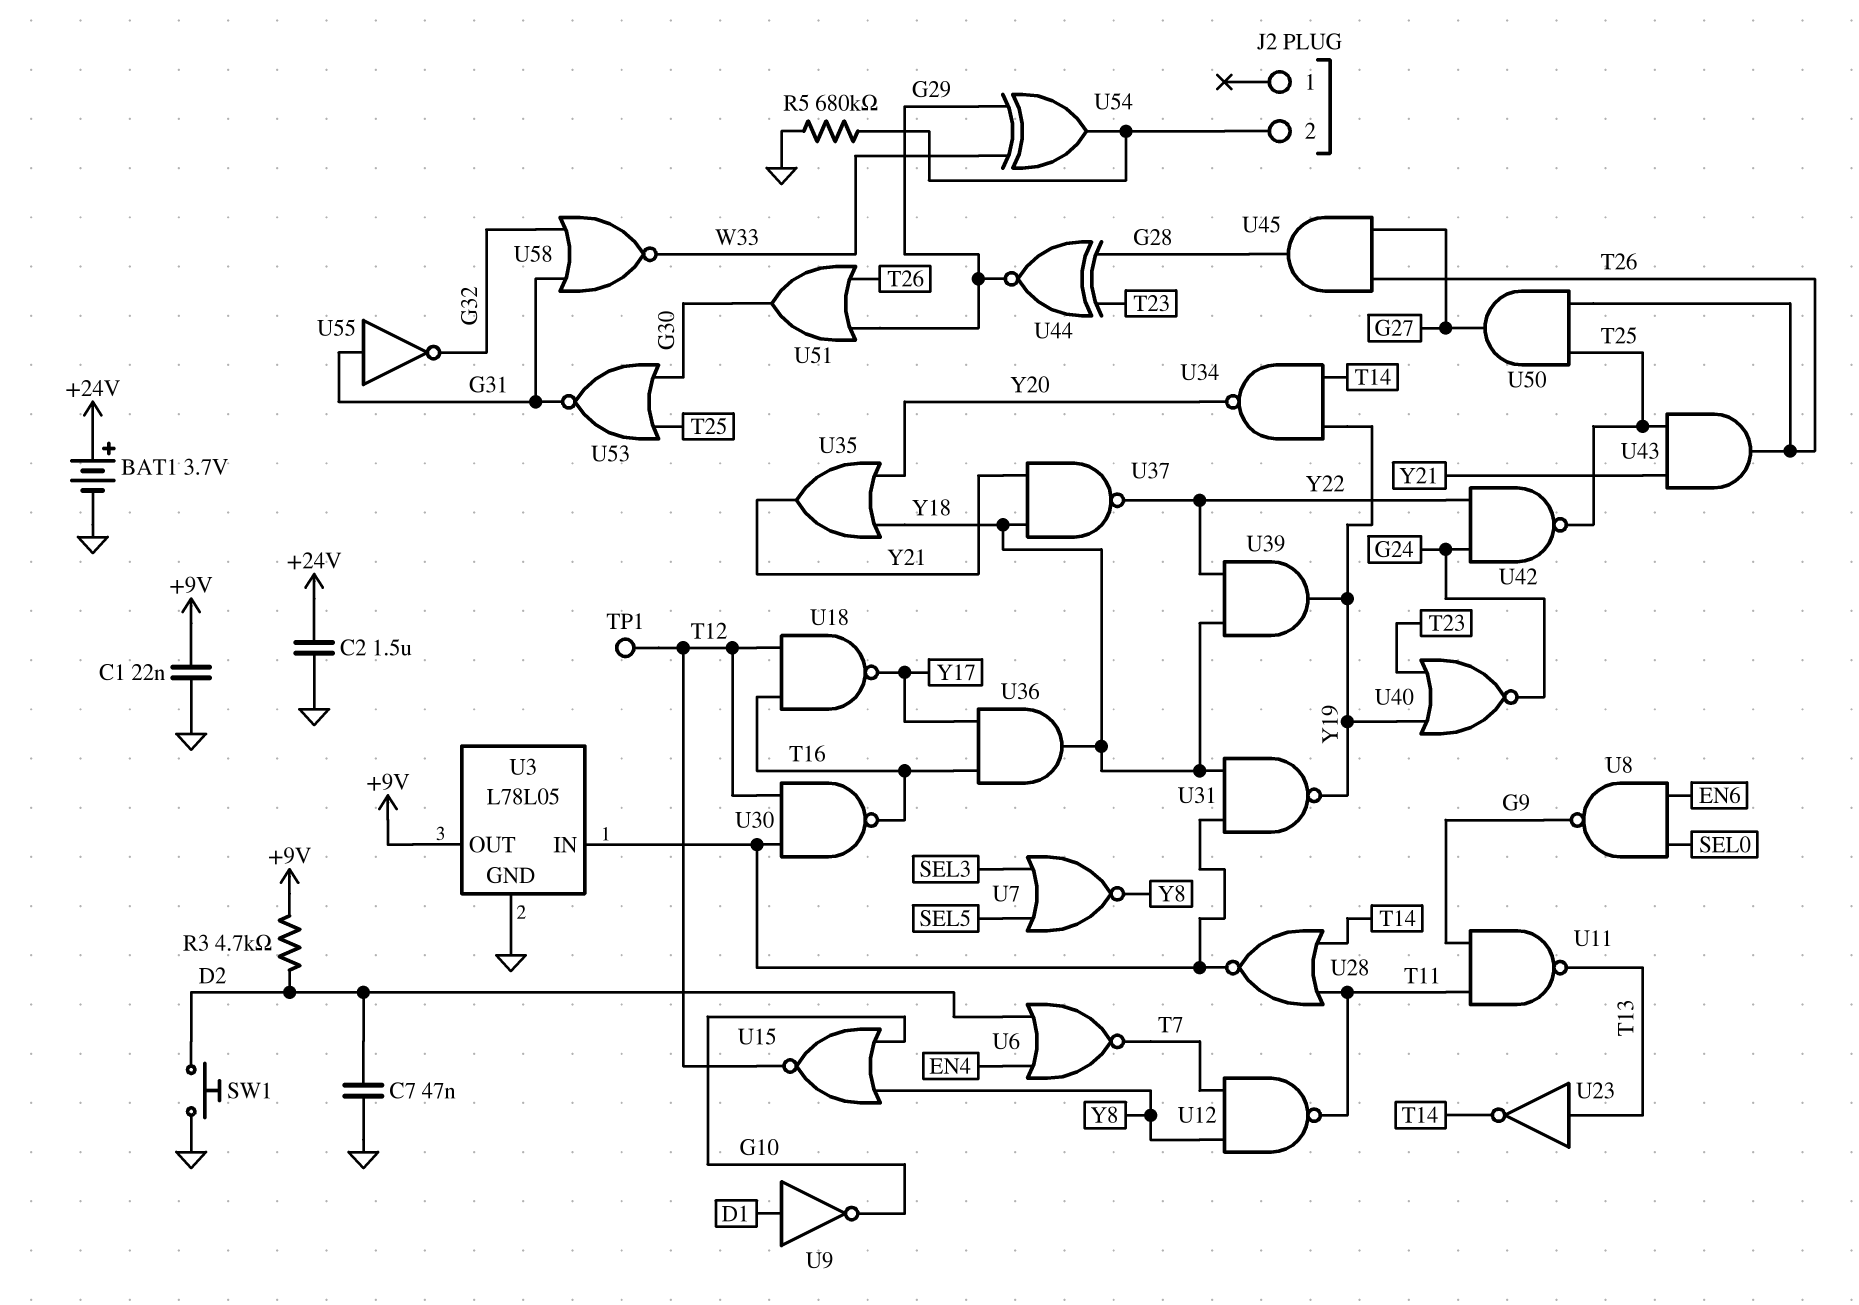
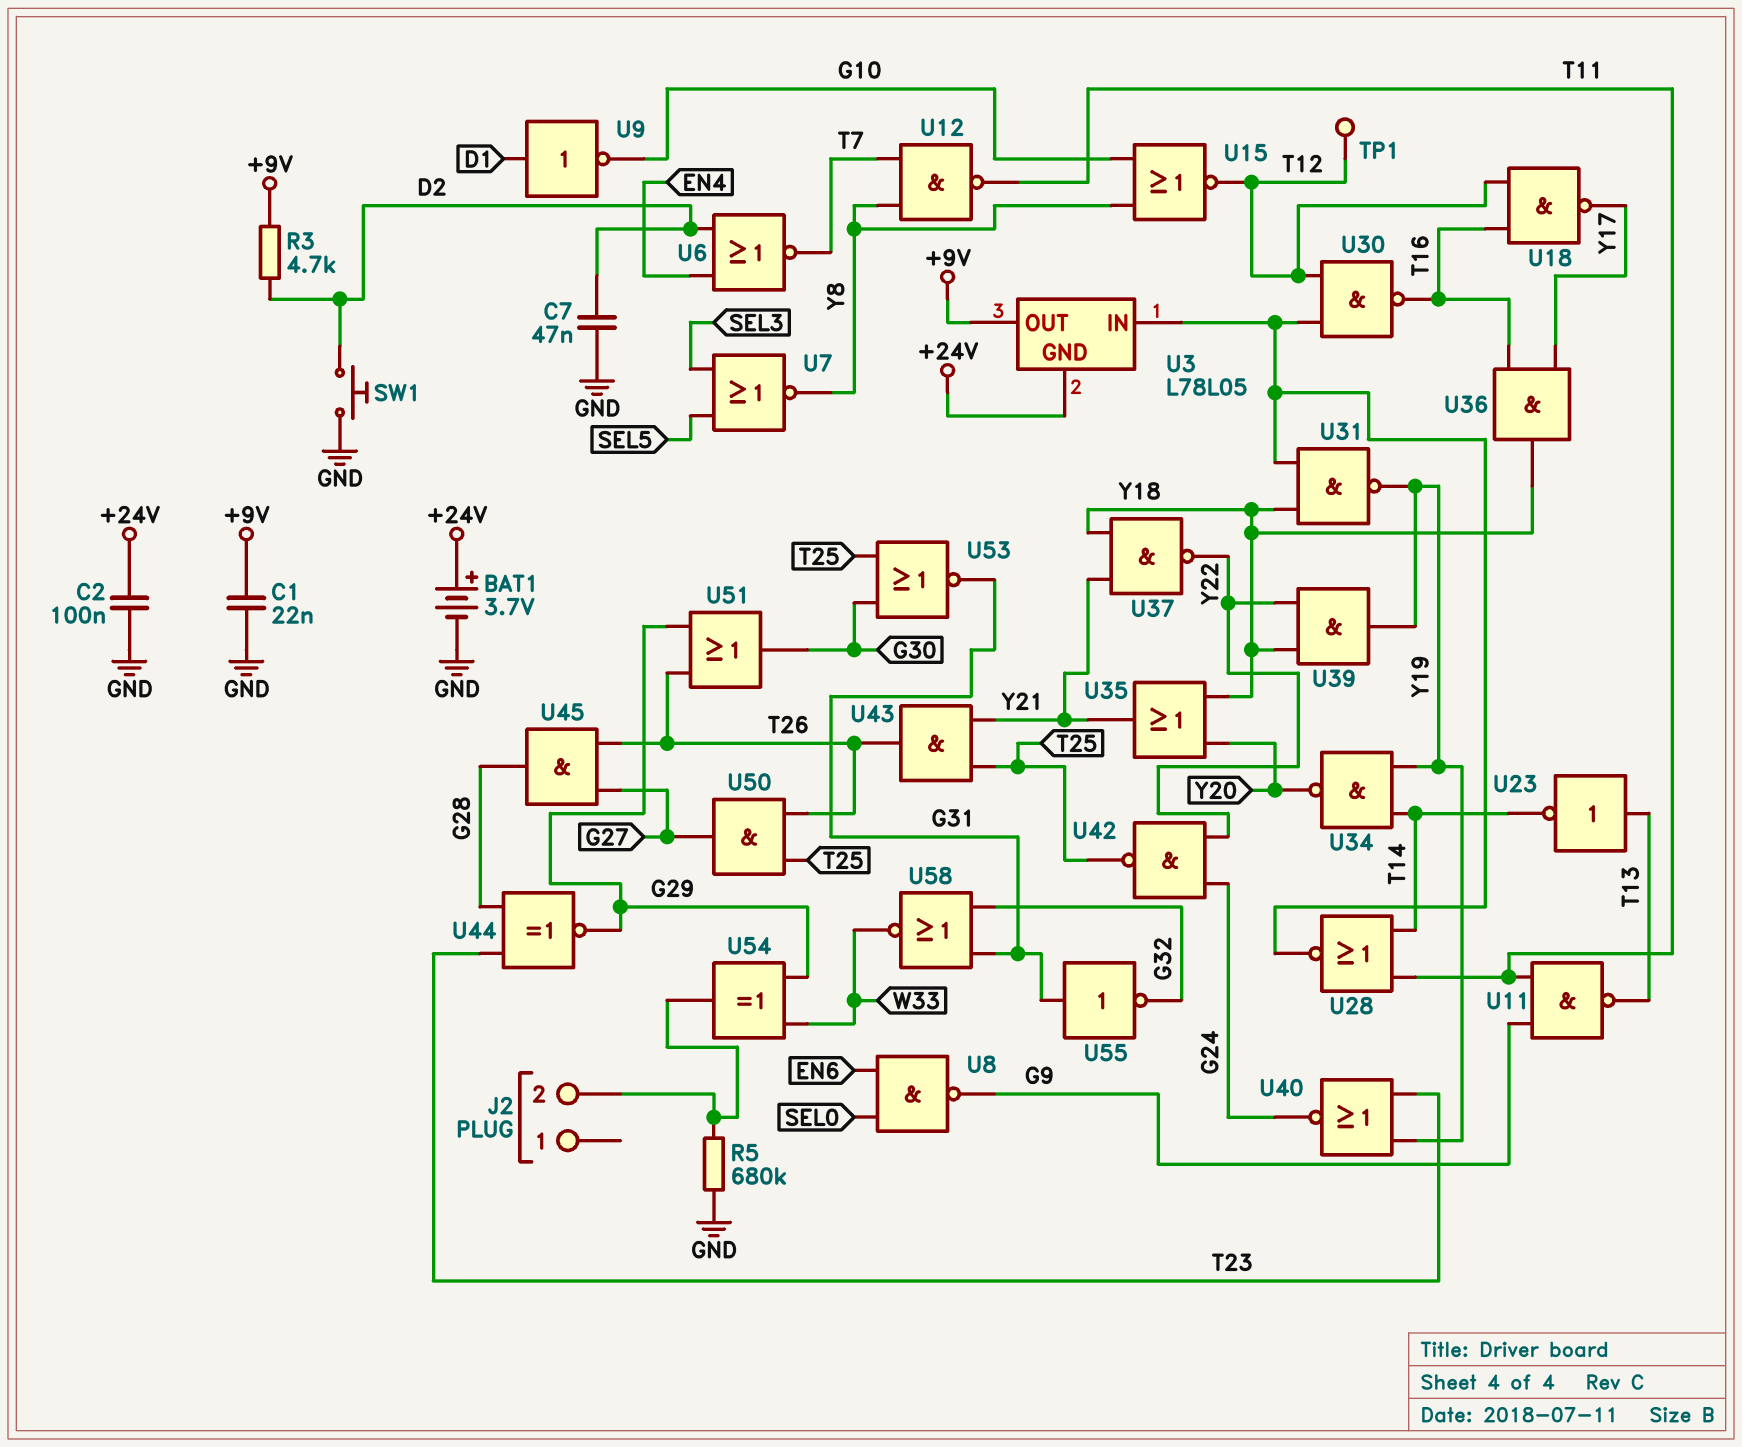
C2: 1.5uF (+24V, GND) -> 100nF (+24V, GND)
U3 pin GND: GND -> +24V

